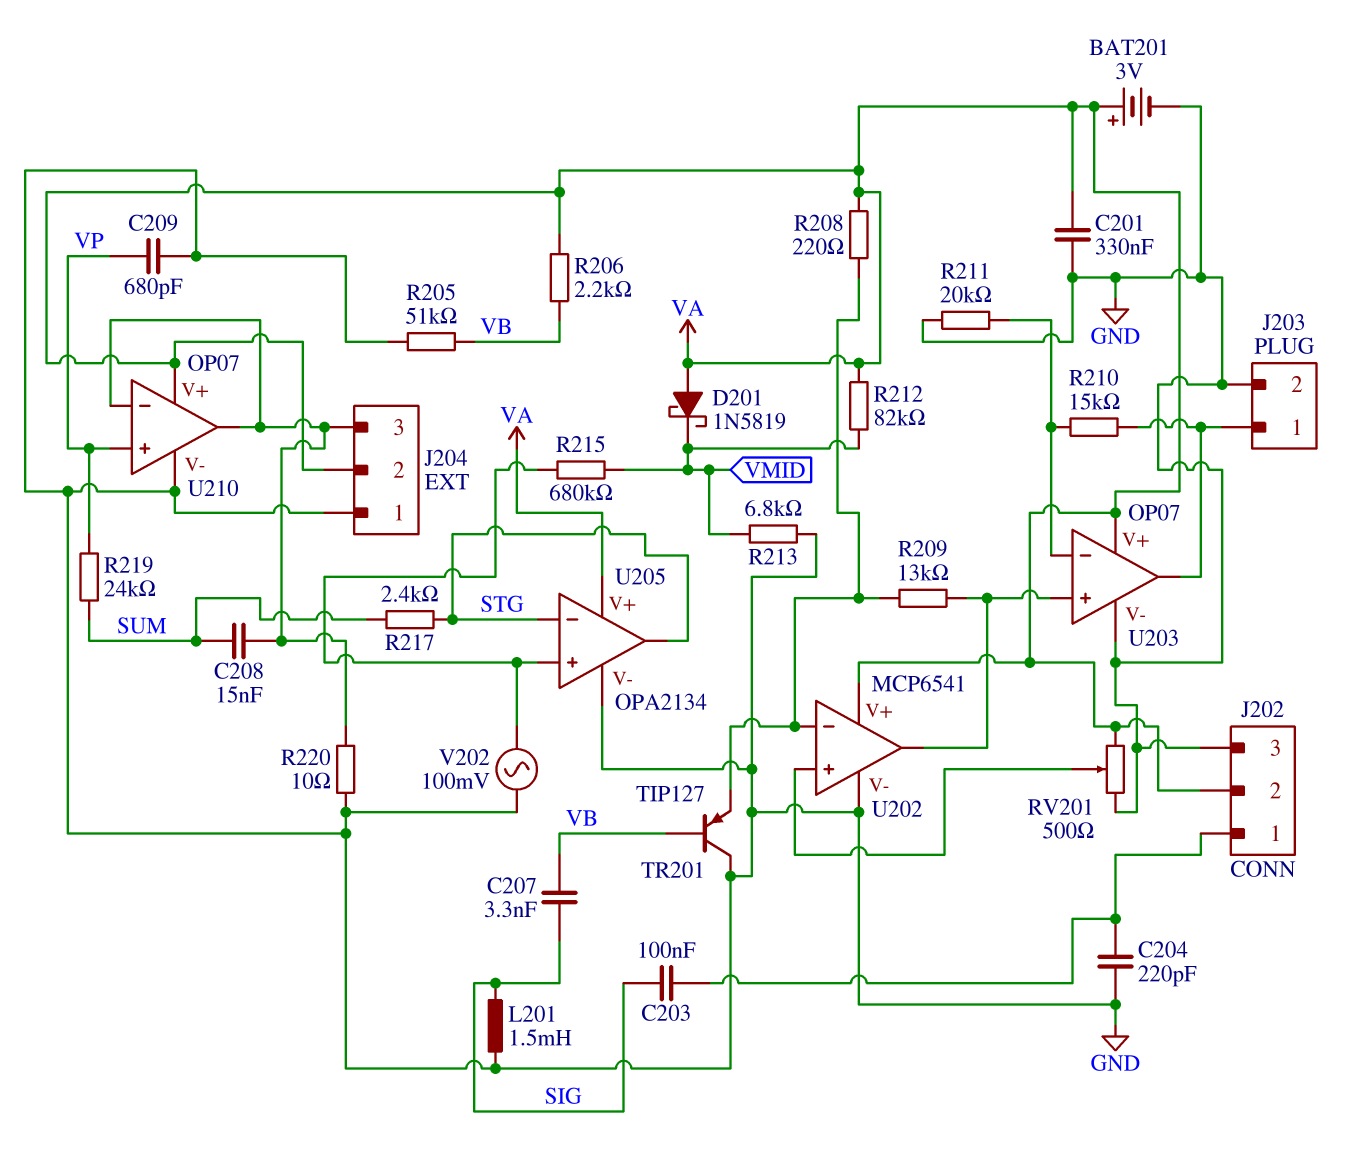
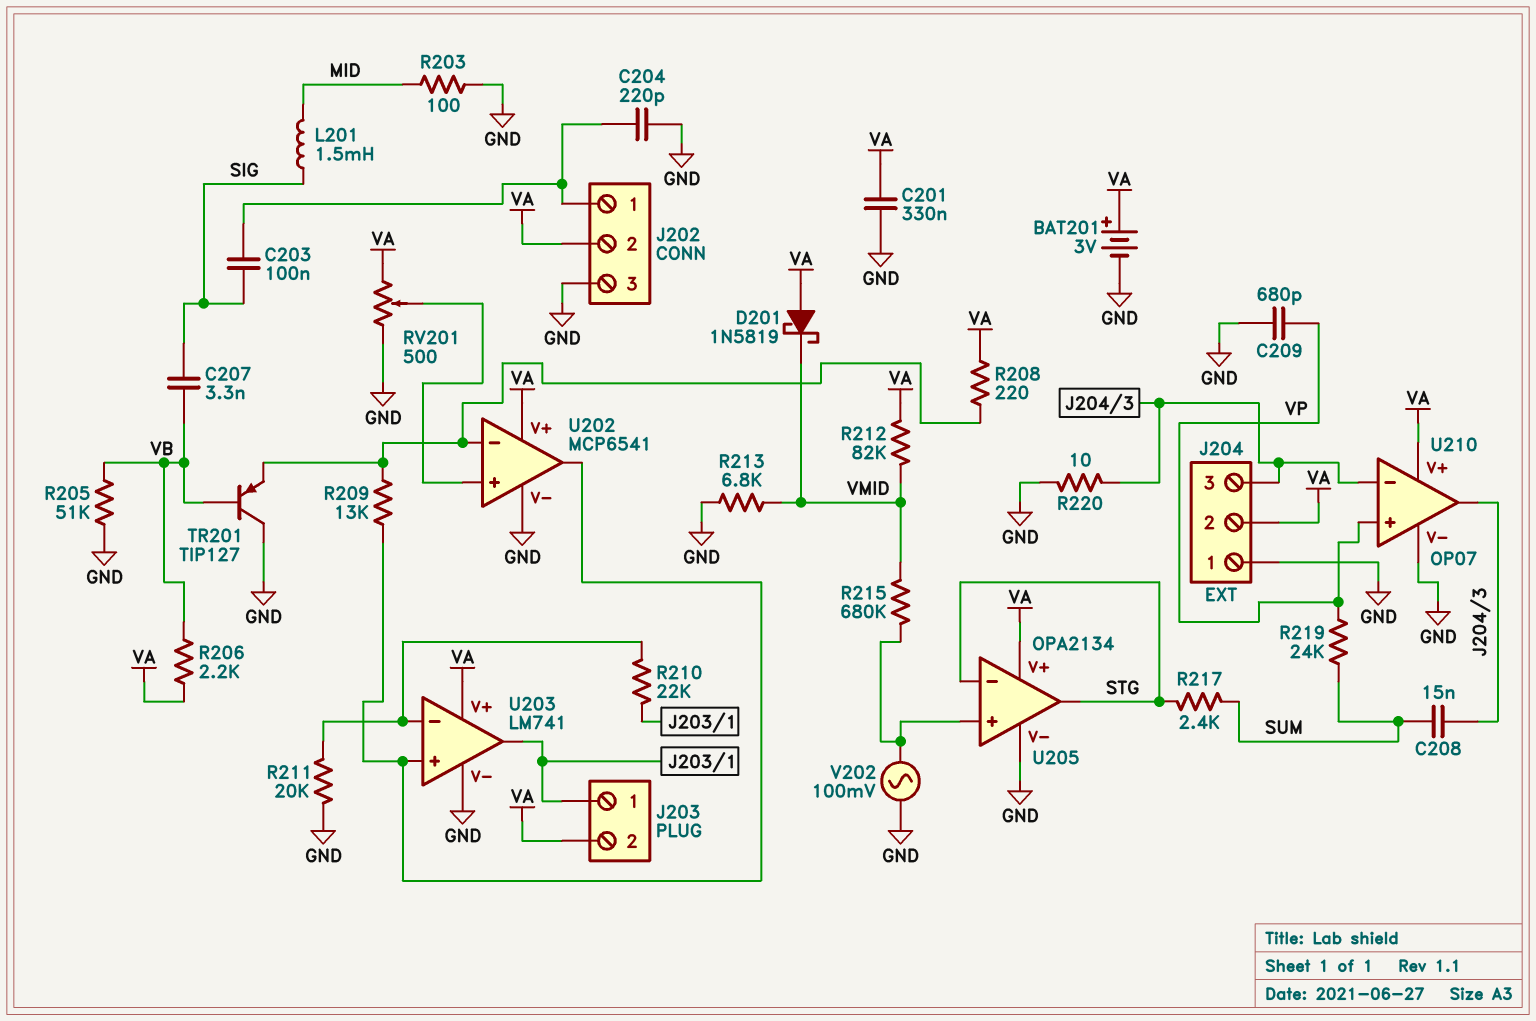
J203 pin 2: GND -> VA
L201: 1.5mH (GND, SIG) -> 1.5mH (MID, SIG)
R203: none -> 100 (GND, MID)
R210: 15k (J203/1, U203/in-) -> 22k (J203/1, U203/in-)
U203: OP07 -> LM741

